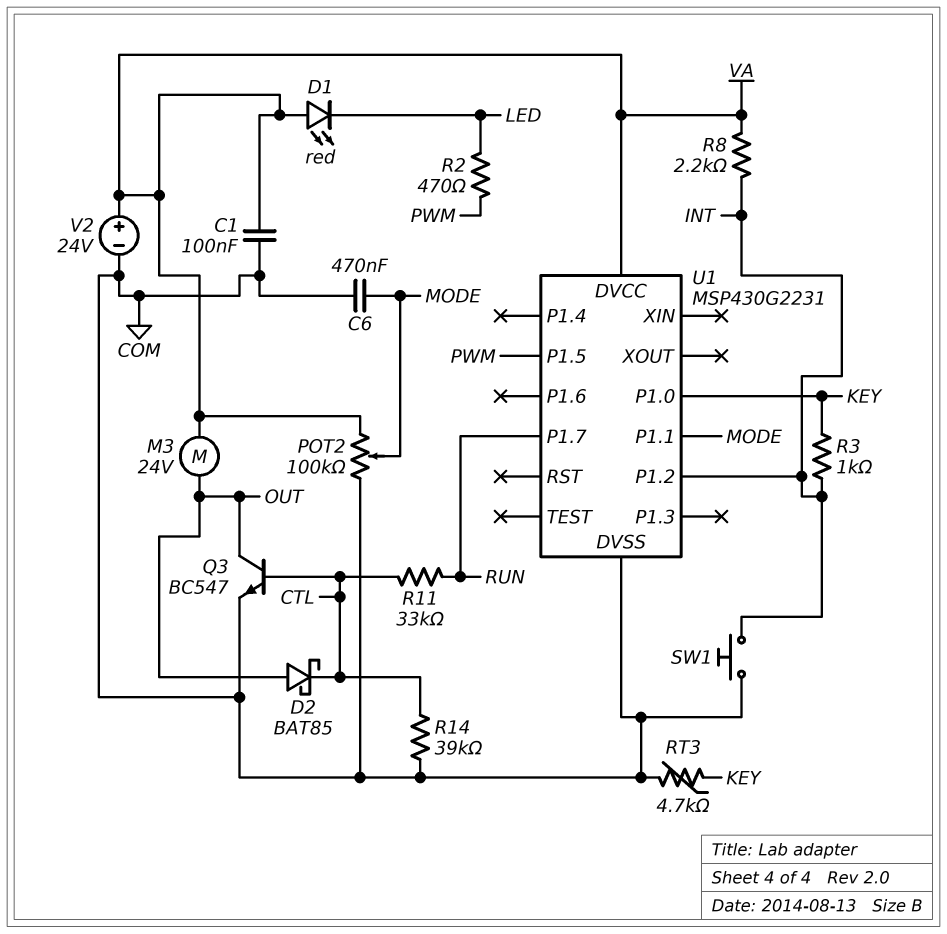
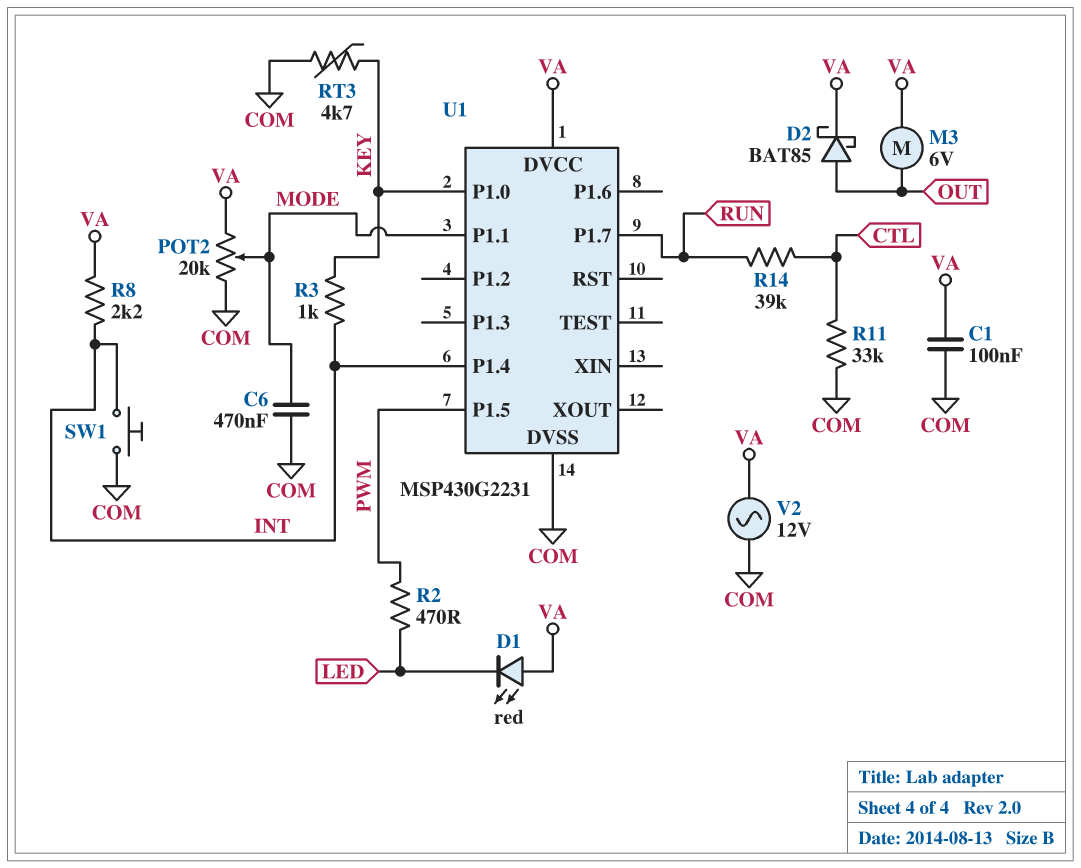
D2: schottky BAT85 (A OUT, K CTL) -> schottky BAT85 (A OUT, K VA)
M3: motor 24V (OUT, VA) -> motor 6V (OUT, VA)
POT2: 100k (COM, VA, wiper MODE) -> 20k (COM, VA, wiper MODE)
Q3: NPN BC547 (B CTL, C OUT, E COM) -> none
R11: 33k (CTL, RUN) -> 33k (COM, CTL)
R14: 39k (COM, CTL) -> 39k (CTL, RUN)
U1 pin P1.2: INT -> none
U1 pin P1.4: none -> INT
V2: 24V (plus VA, minus COM) -> AC 12V (COM, VA)

